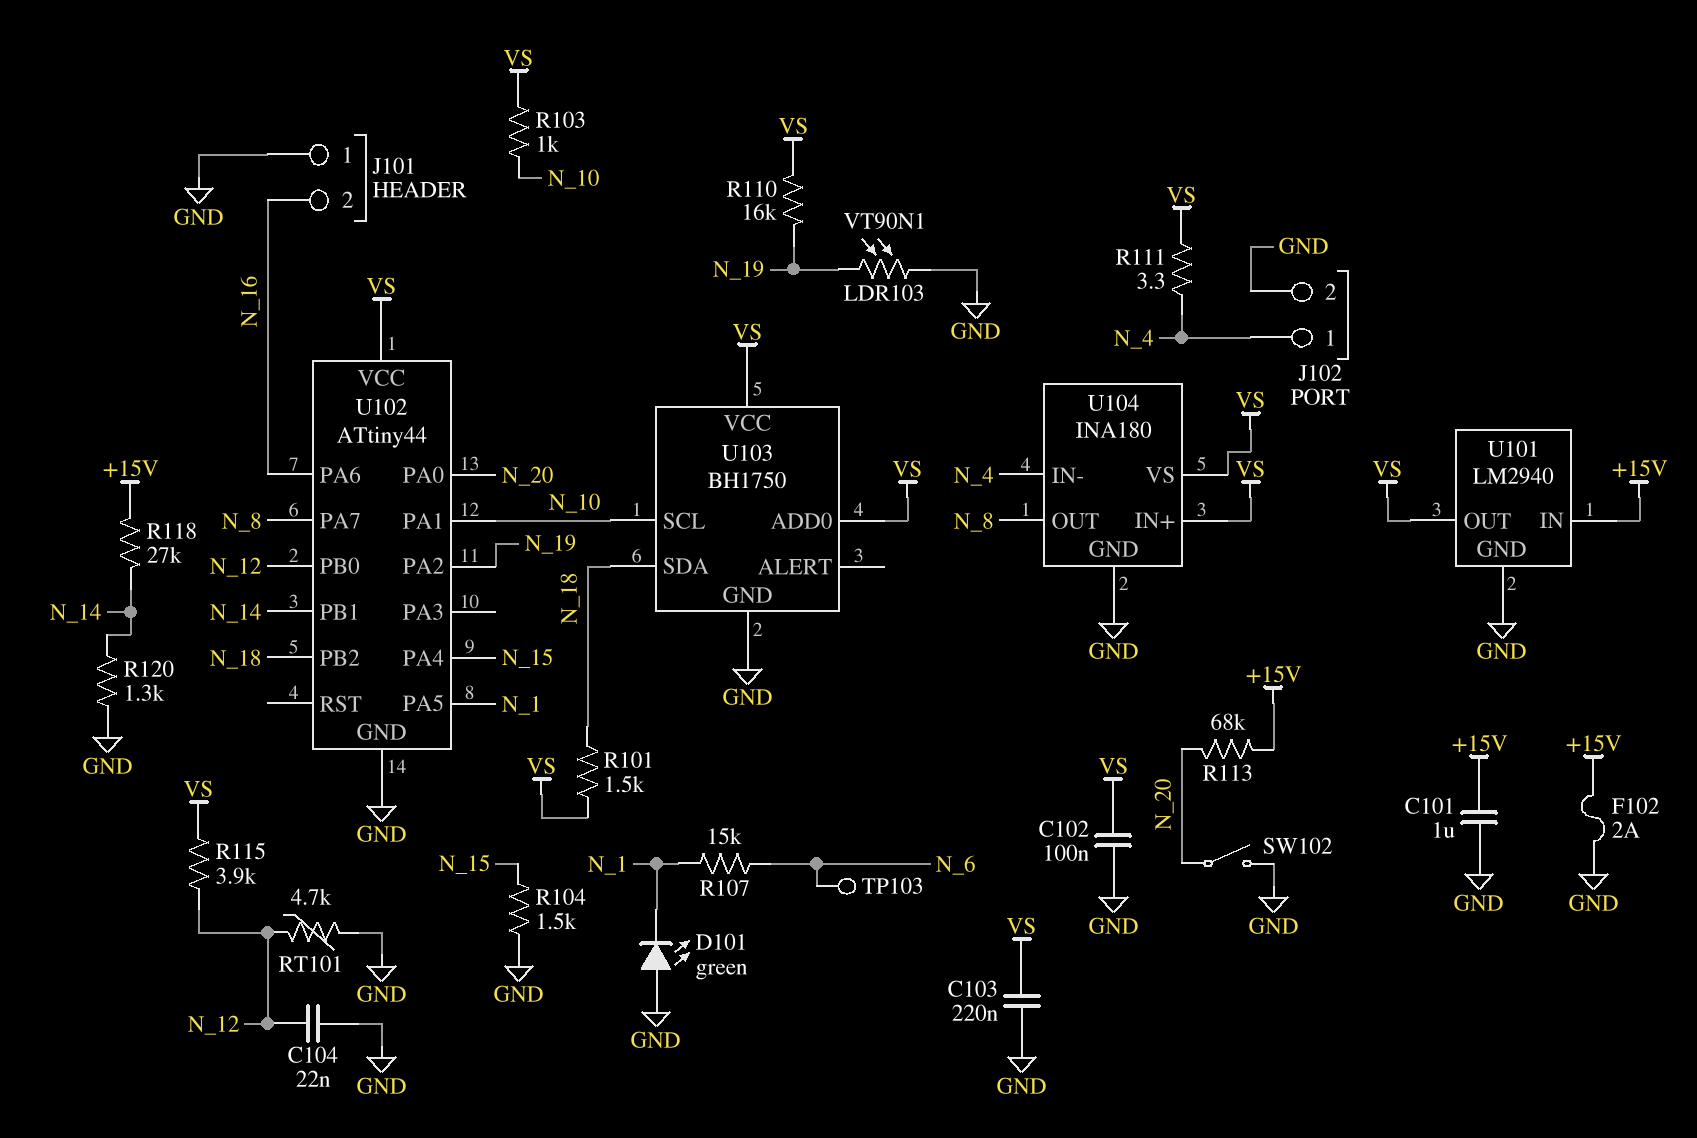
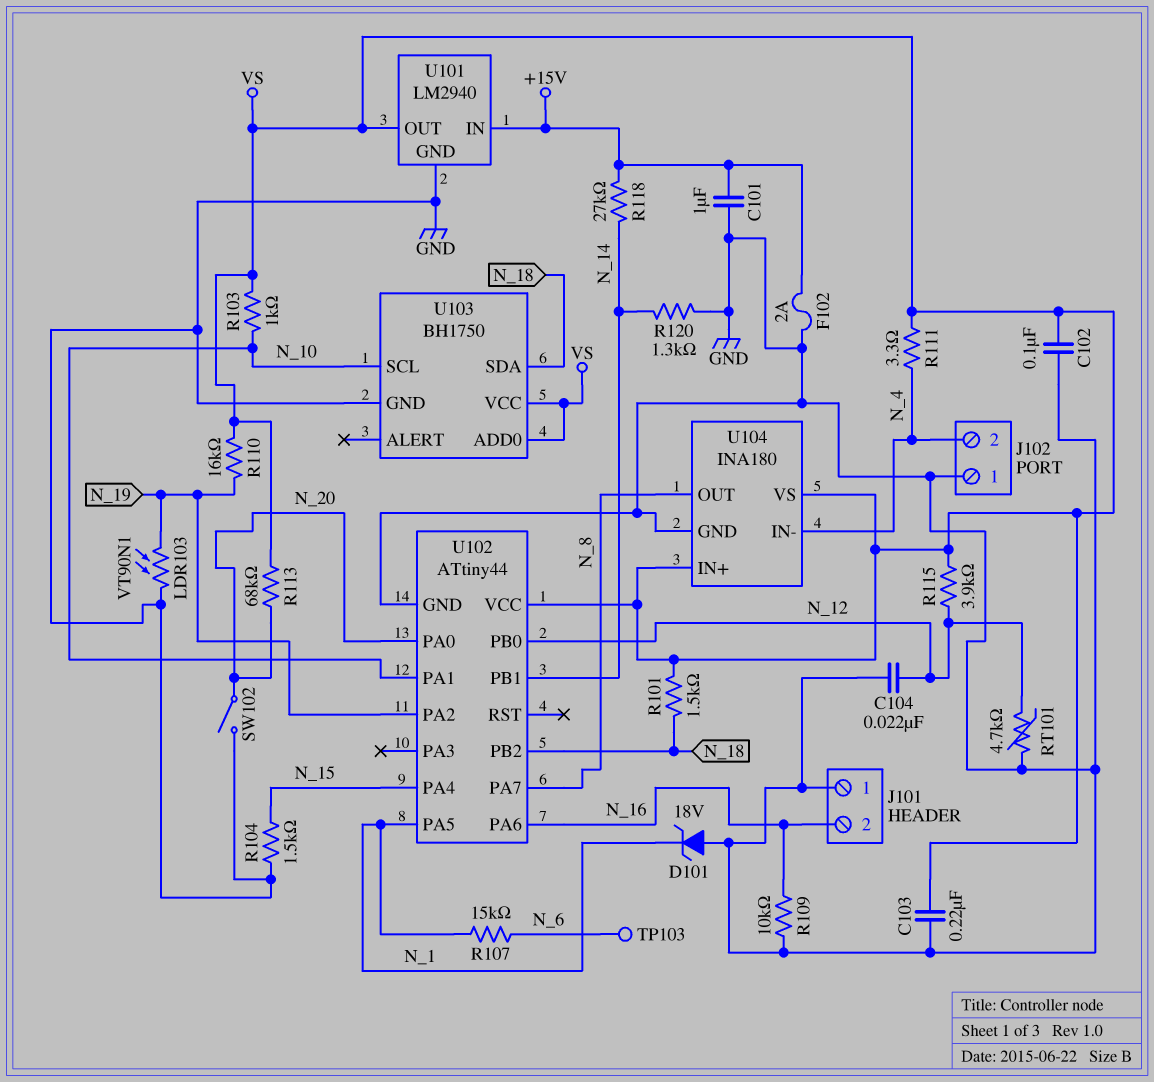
D101: LED green (A GND, K N_1) -> zener 18V (A GND, K N_1)
J102 pin 1: N_4 -> GND
J102 pin 2: GND -> N_4
R109: none -> 10k (GND, N_16)
R113: 68k (+15V, N_20) -> 68k (N_20, VS)

